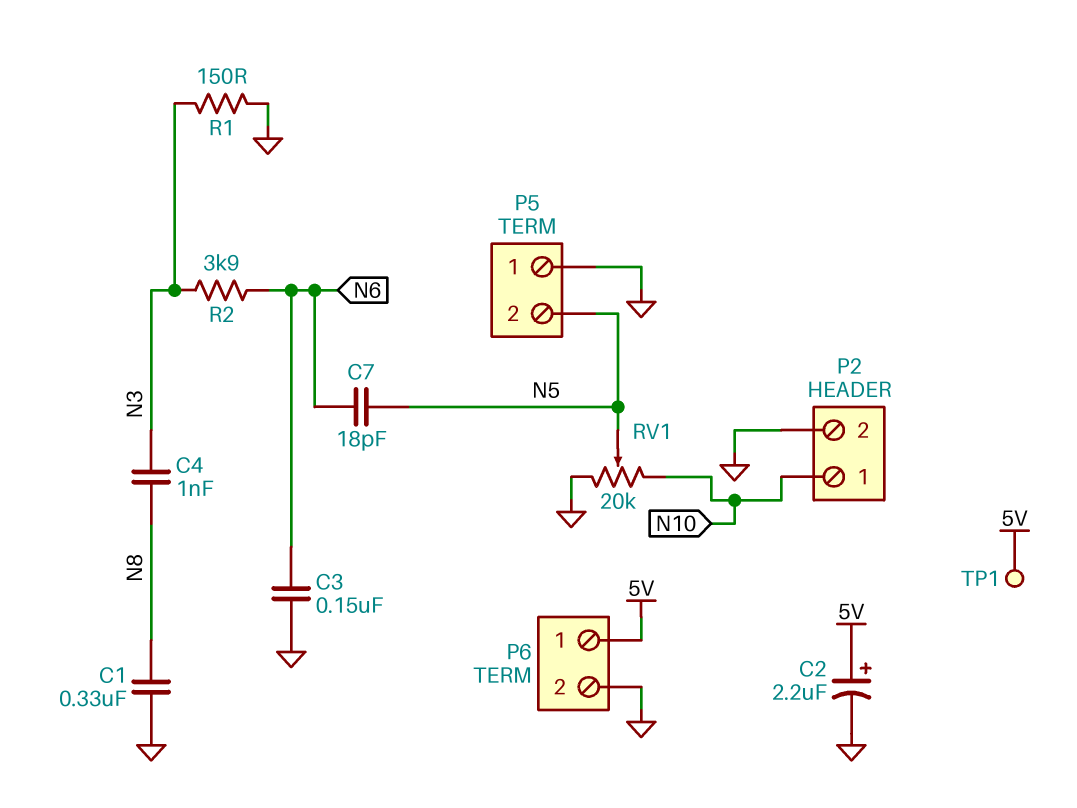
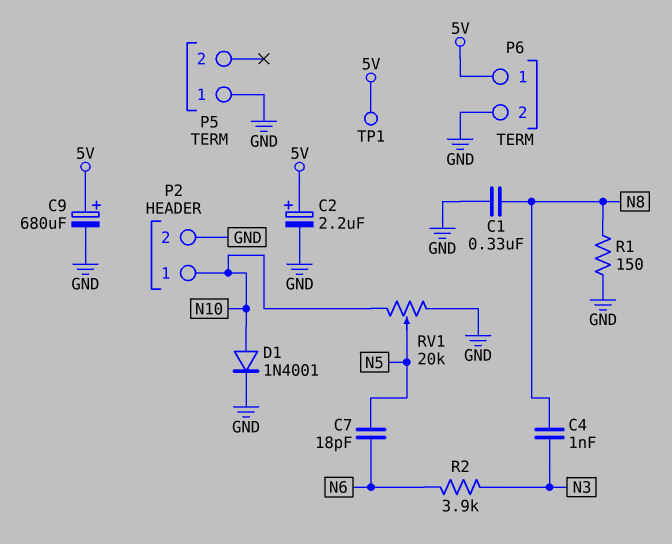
C3: 150nF (GND, N6) -> none
C9: none -> 680uF (plus 5V, minus GND)
D1: none -> diode 1N4001 (A N10, K GND)
P5 pin 2: N5 -> none
R1: 150 (GND, N3) -> 150 (GND, N8)

